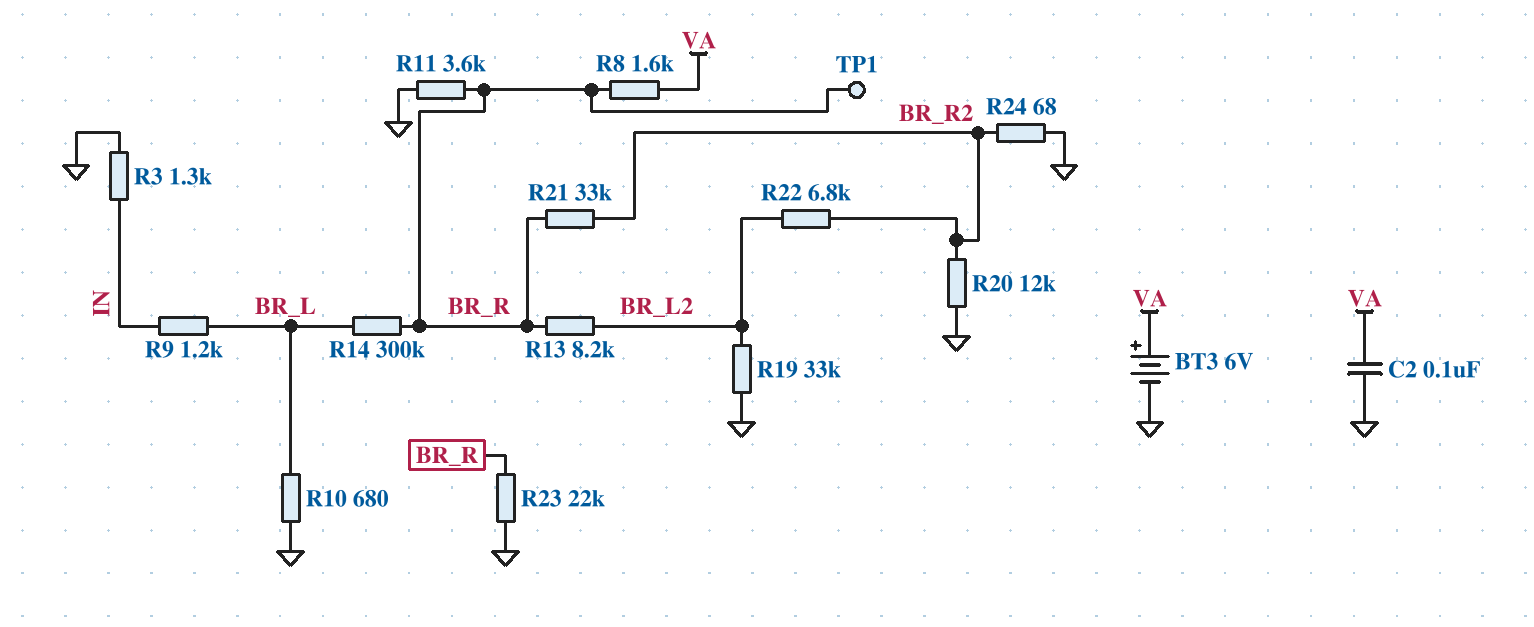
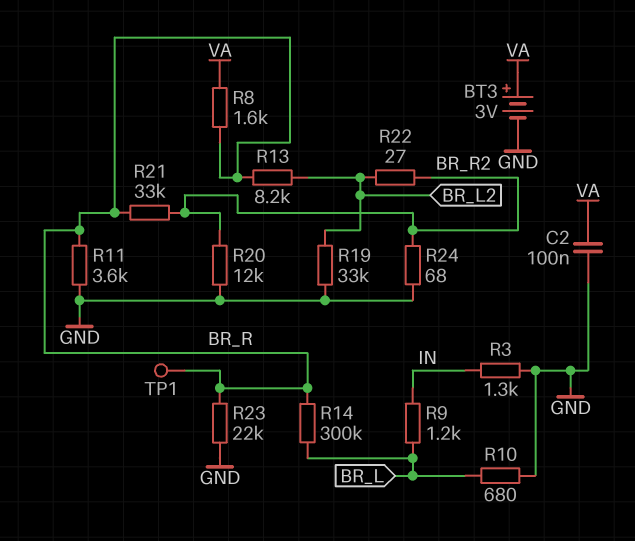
BT3: 6V (plus VA, minus GND) -> 3V (plus VA, minus GND)
R22: 6.8k (BR_L2, BR_R2) -> 27 (BR_L2, BR_R2)

